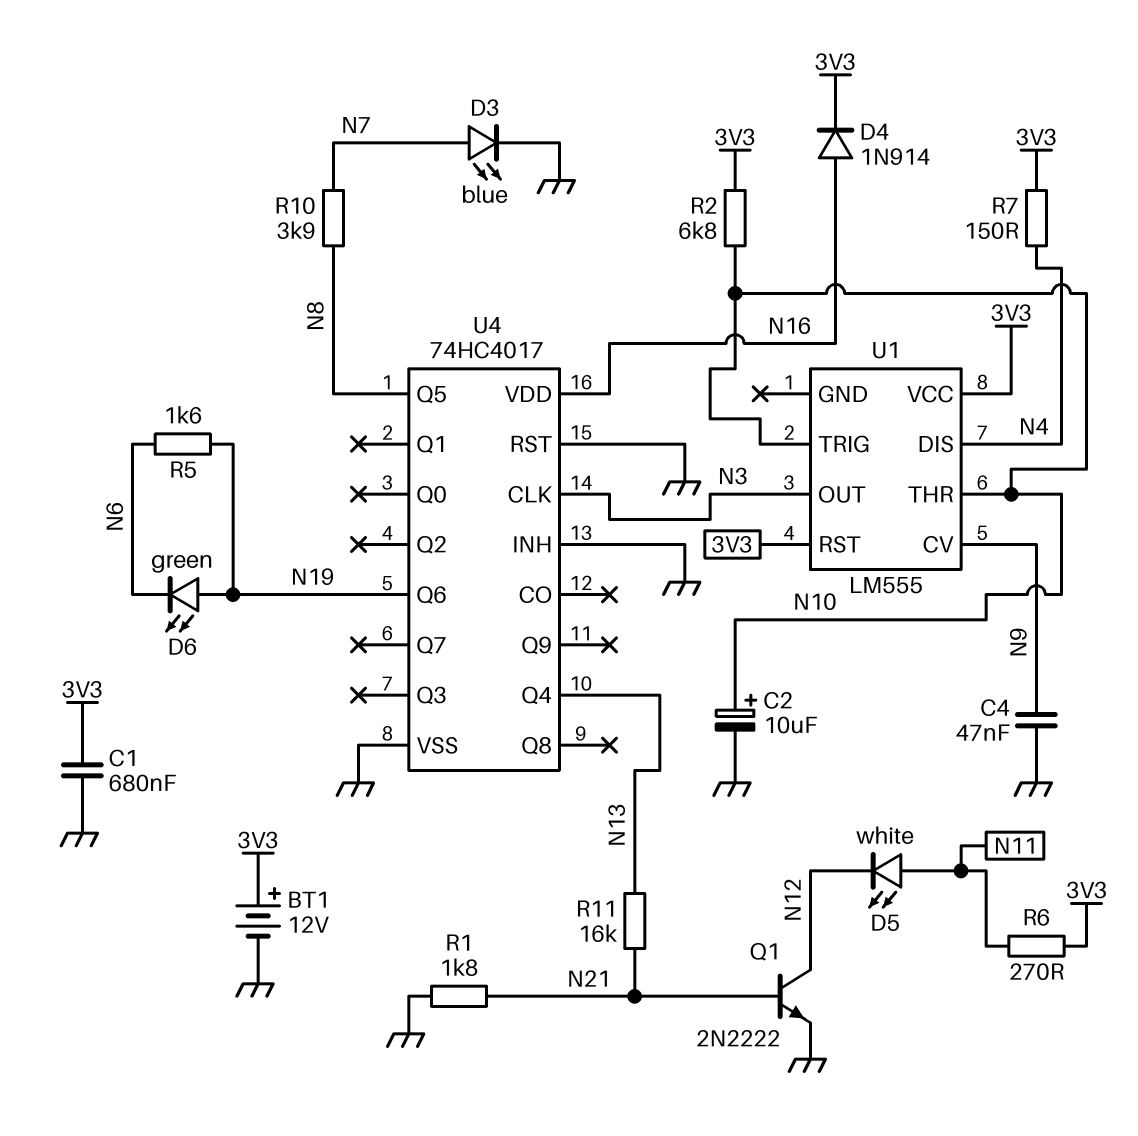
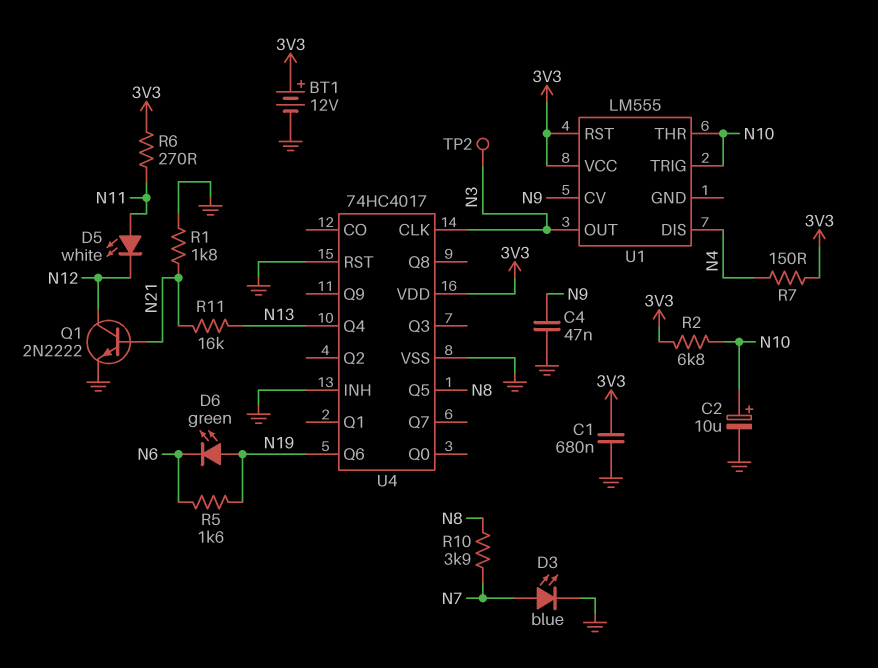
D4: diode 1N914 (A N16, K 3V3) -> none
TP2: none -> test point (N3)
U4 pin VDD: N16 -> 3V3

